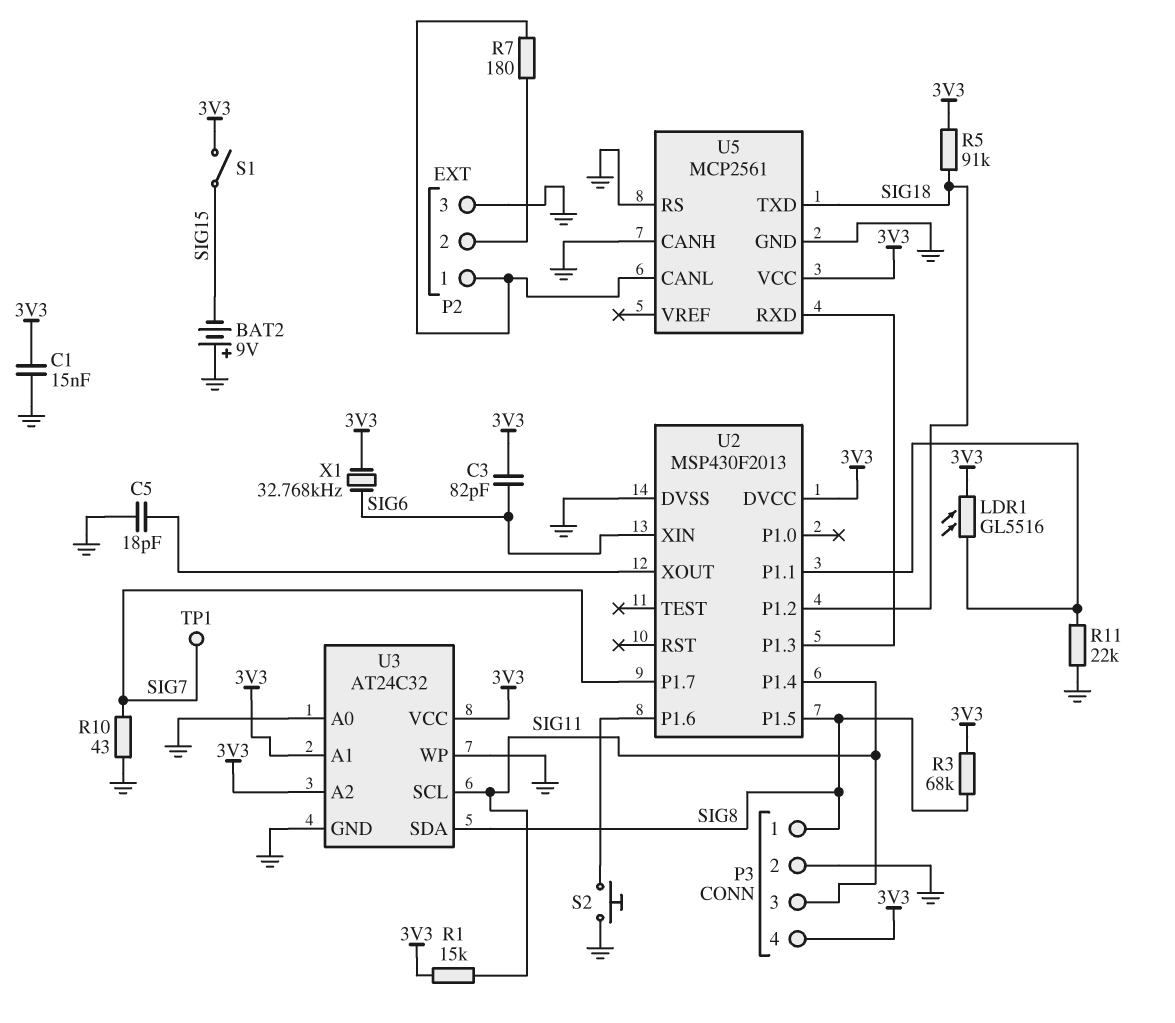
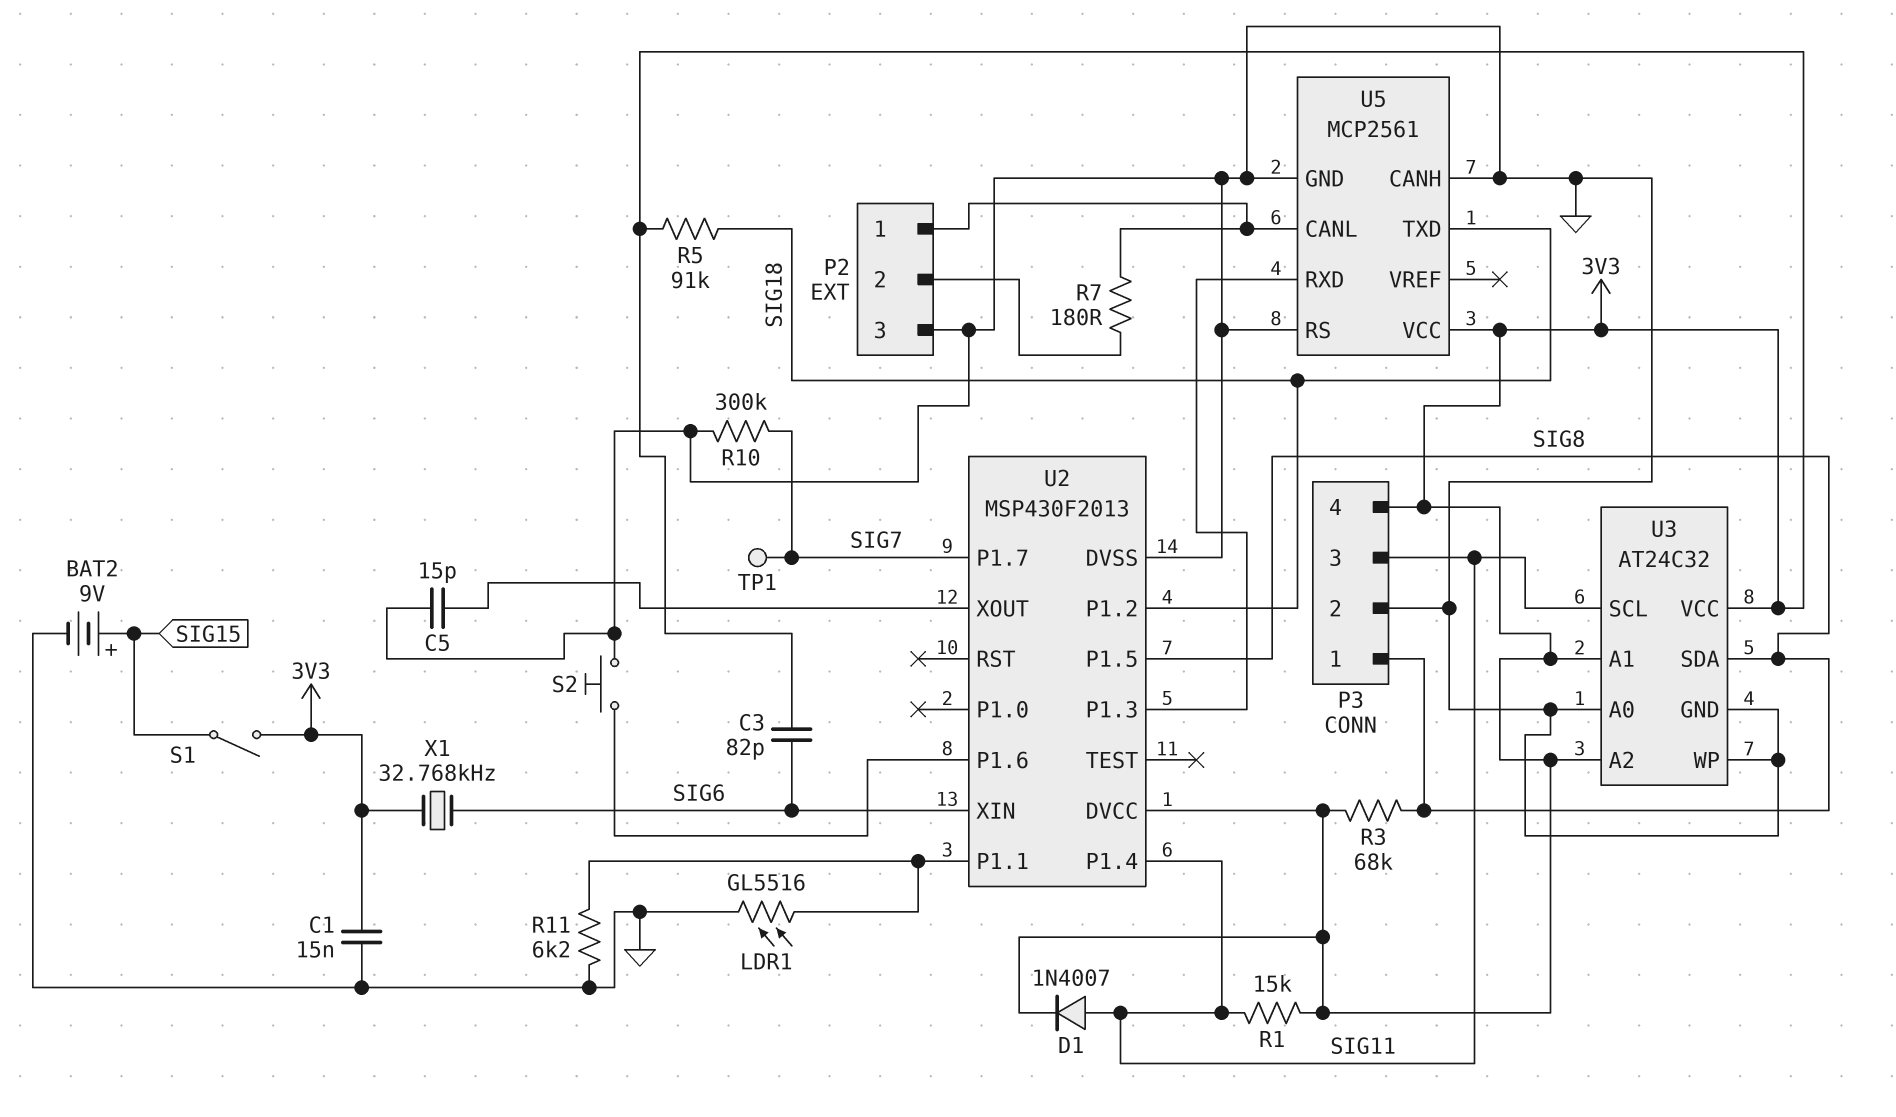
BAT2: 9V (plus GND, minus SIG15) -> 9V (plus SIG15, minus GND)
C5: 18pF (GND, U2/XOUT) -> 15pF (GND, U2/XOUT)
D1: none -> diode 1N4007 (A SIG11, K 3V3)
LDR1: GL5516 (3V3, U2/P1.1) -> GL5516 (GND, U2/P1.1)
R10: 43 (GND, SIG7) -> 300k (GND, SIG7)
R11: 22k (GND, U2/P1.1) -> 6.2k (GND, U2/P1.1)

